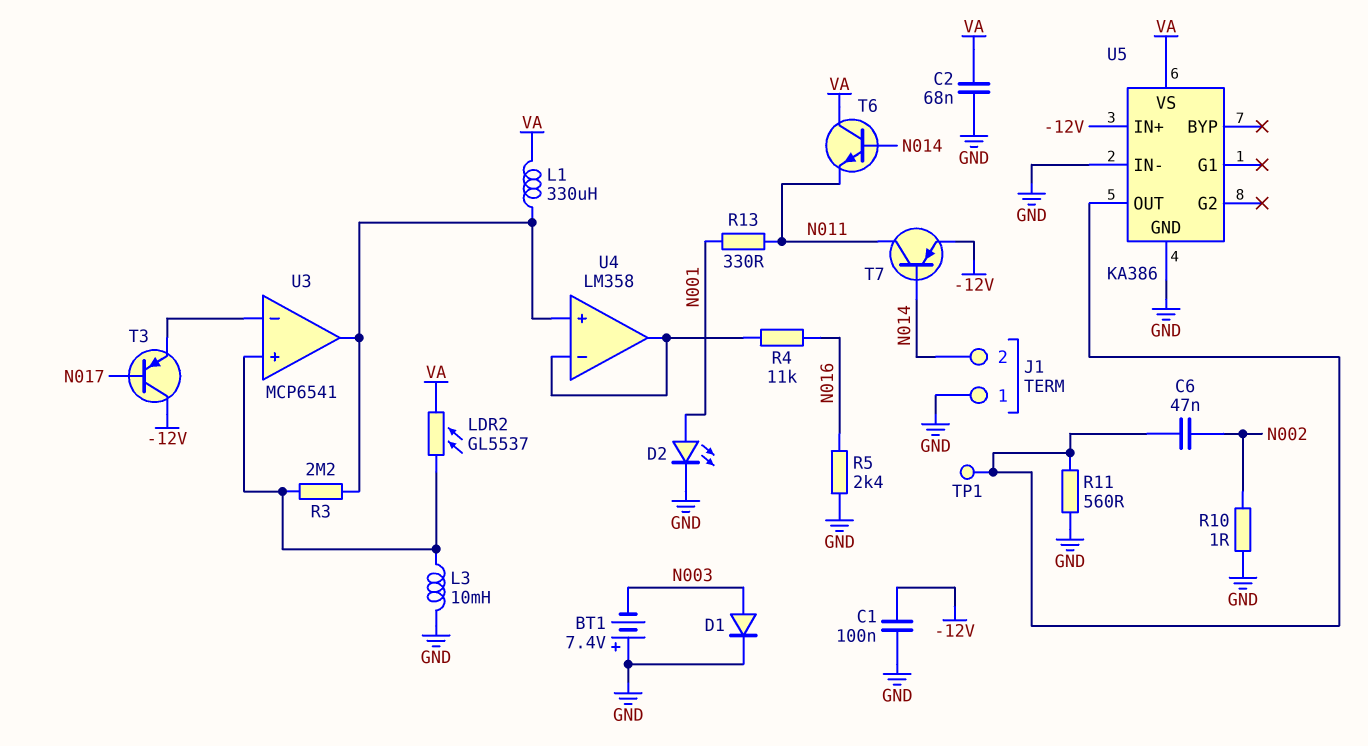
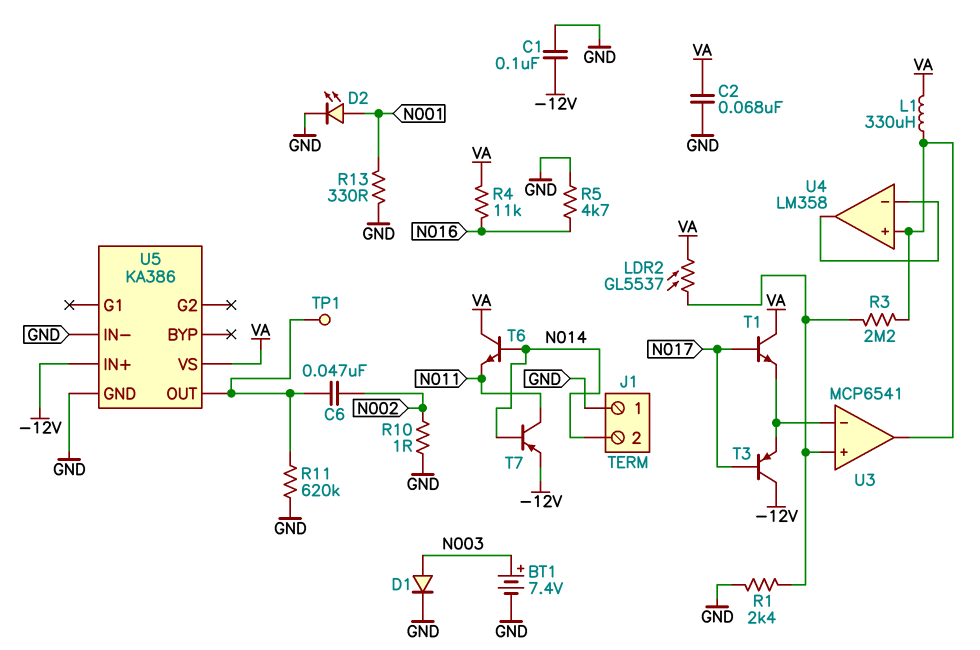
BT1: 7.4V (plus GND, minus N003) -> 7.4V (plus N003, minus GND)
L3: 10mH (GND, U3/in+) -> none
R1: none -> 2.4k (GND, U3/in+)
R4: 11k (N016, U4/in-) -> 11k (N016, VA)
R5: 2.4k (GND, N016) -> 4.7k (GND, N016)
R11: 560 (GND, U5/OUT) -> 620k (GND, U5/OUT)
R13: 330 (N001, N011) -> 330 (GND, N001)
T1: none -> NPN (B N017, C VA, E U3/in-)

